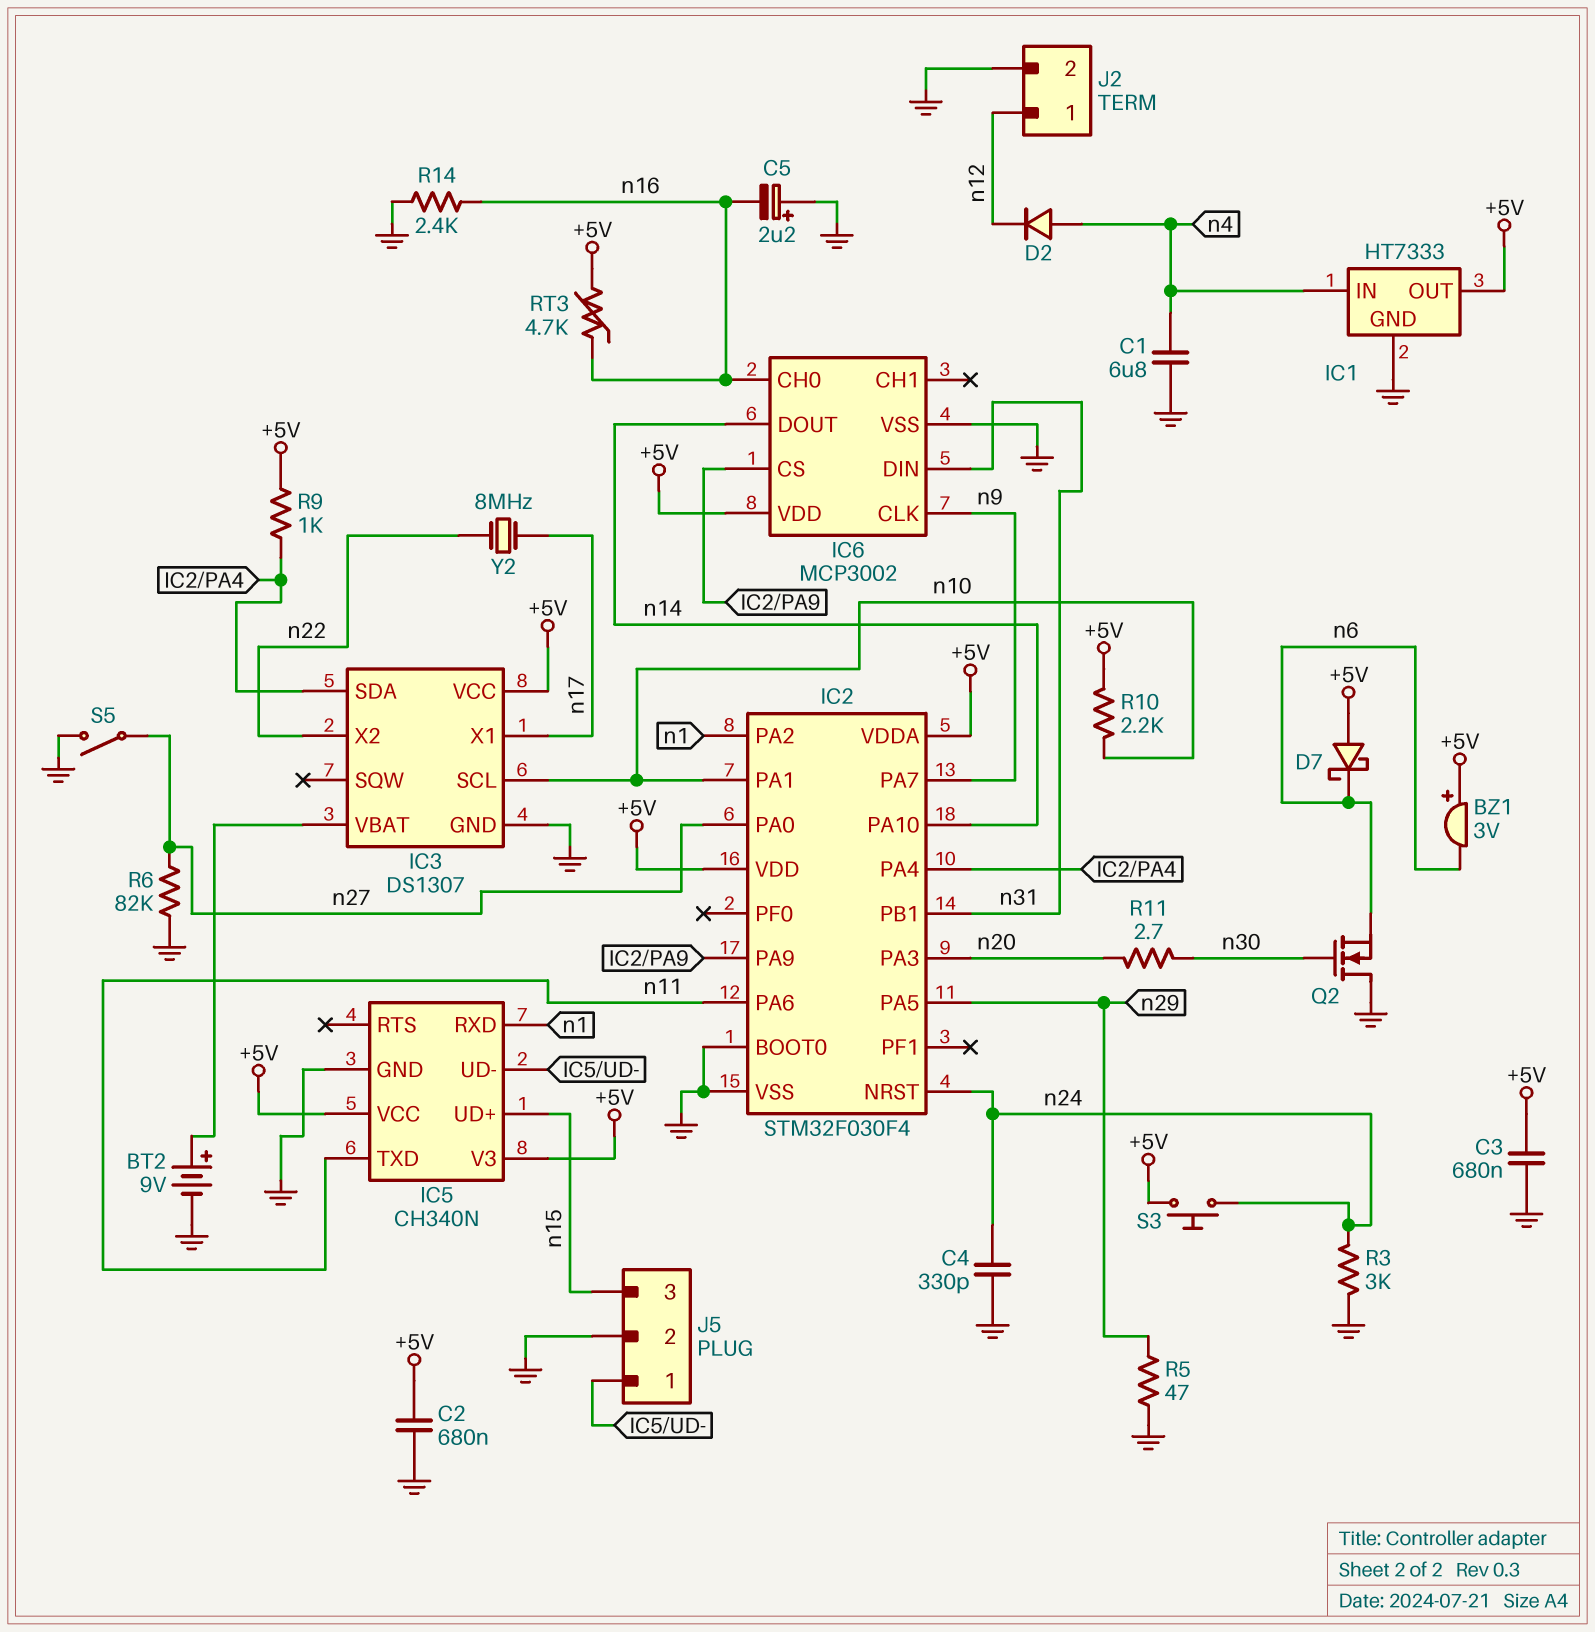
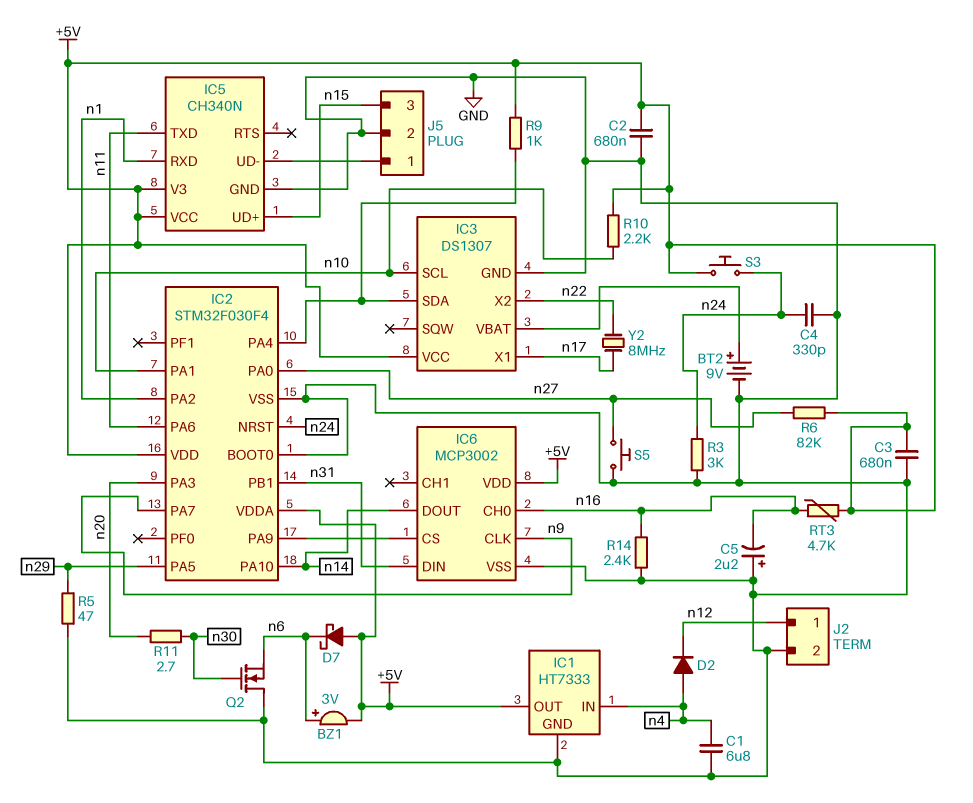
BZ1: buzzer 3V (plus +5V, minus n6) -> buzzer 3V (plus n6, minus +5V)
R6: 82k (GND, n27) -> 82k (+5V, n27)
S5: switch (GND, n27) -> button (GND, n27)

